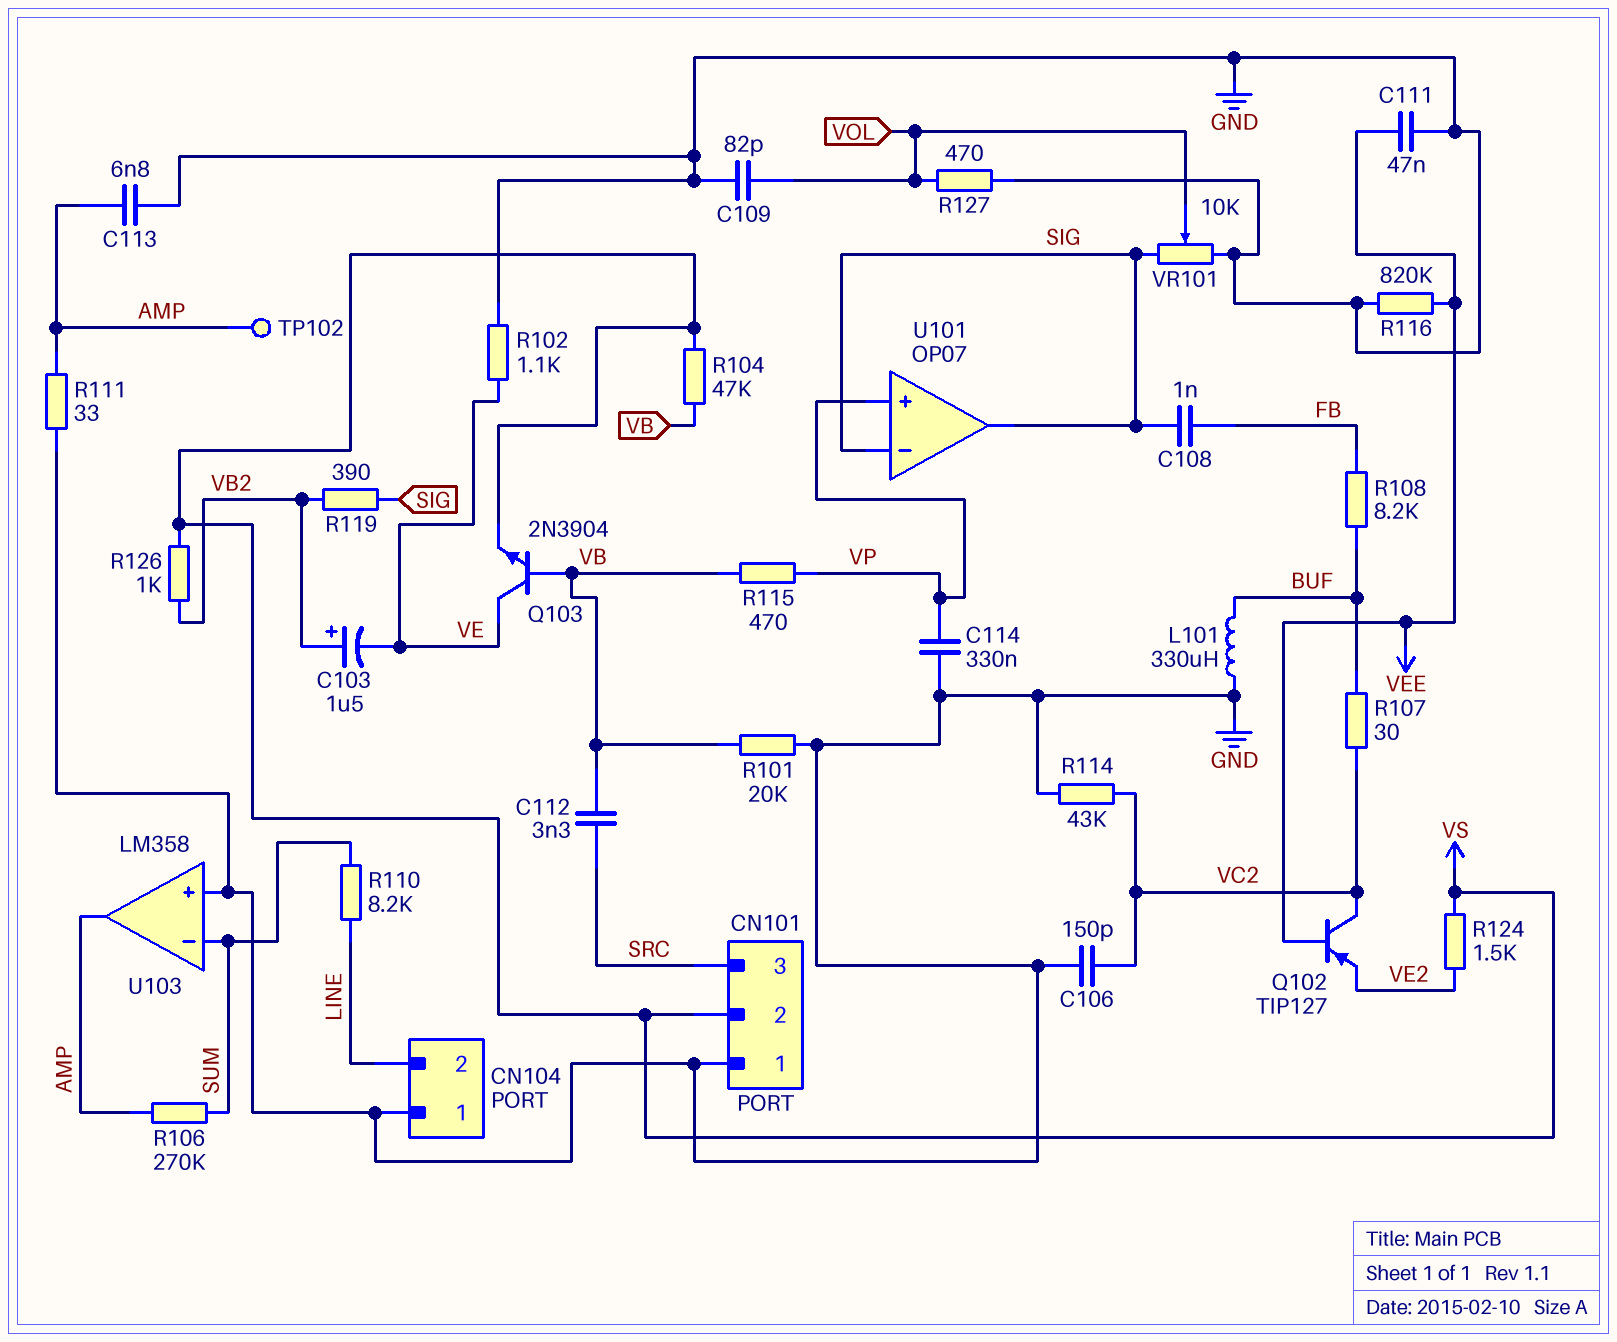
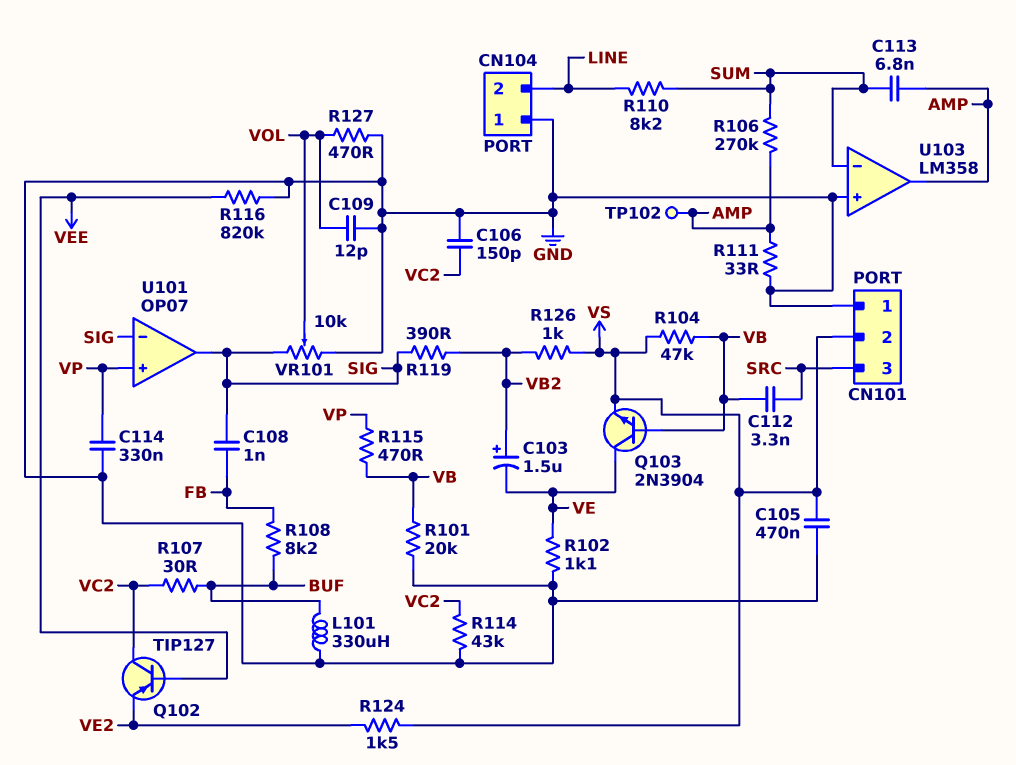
C105: none -> 470nF (GND, VS)
C109: 82pF (GND, VOL) -> 12pF (GND, VOL)
C111: 47nF (GND, VEE) -> none
C113: 6.8nF (AMP, GND) -> 6.8nF (AMP, SUM)

